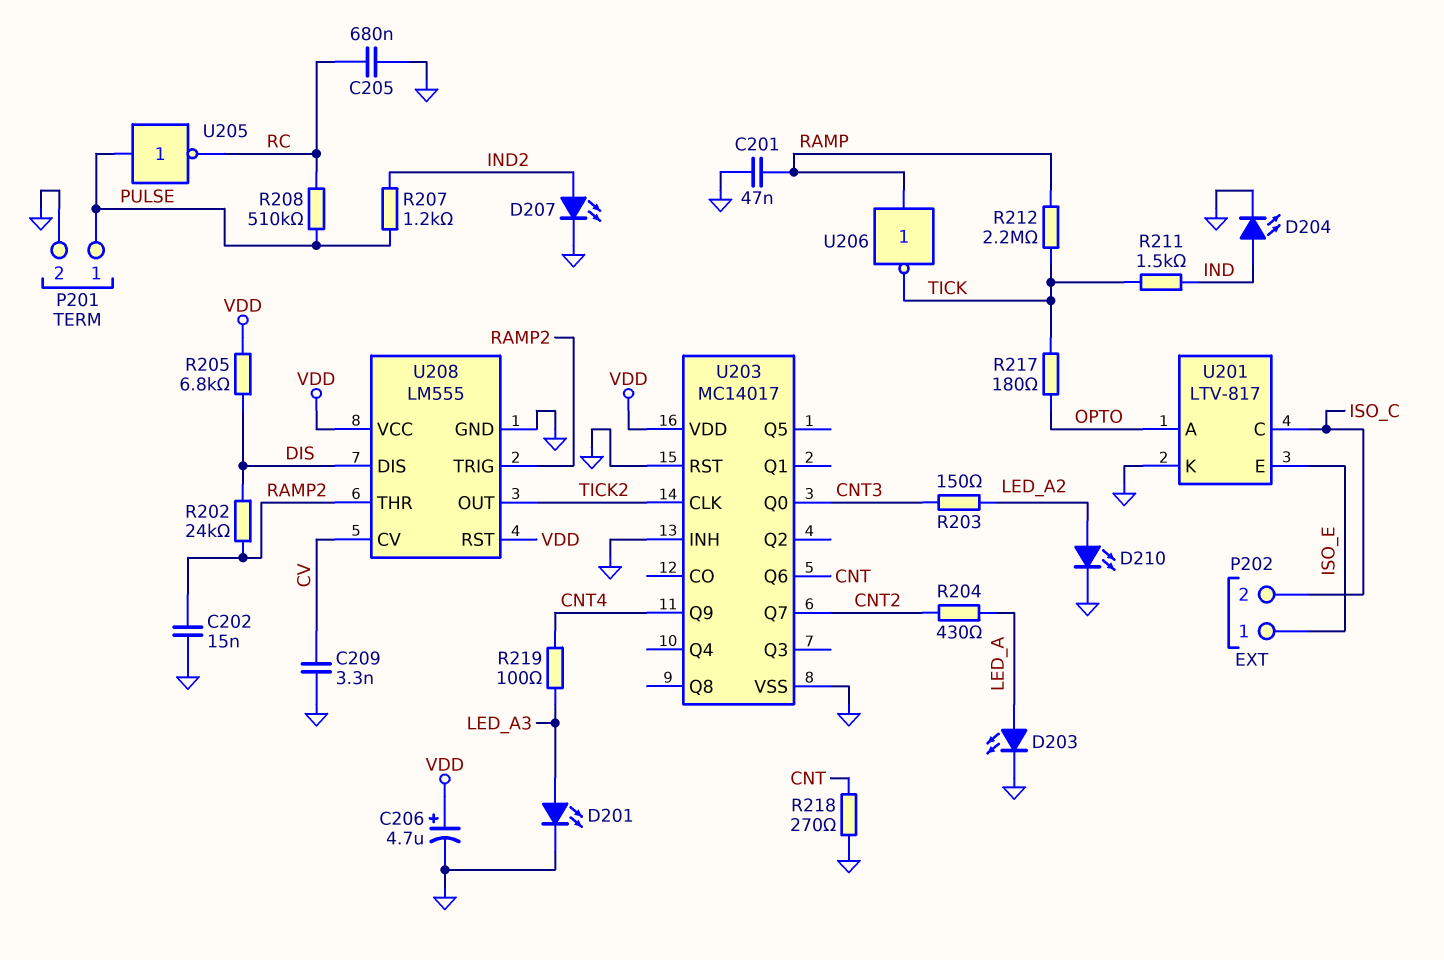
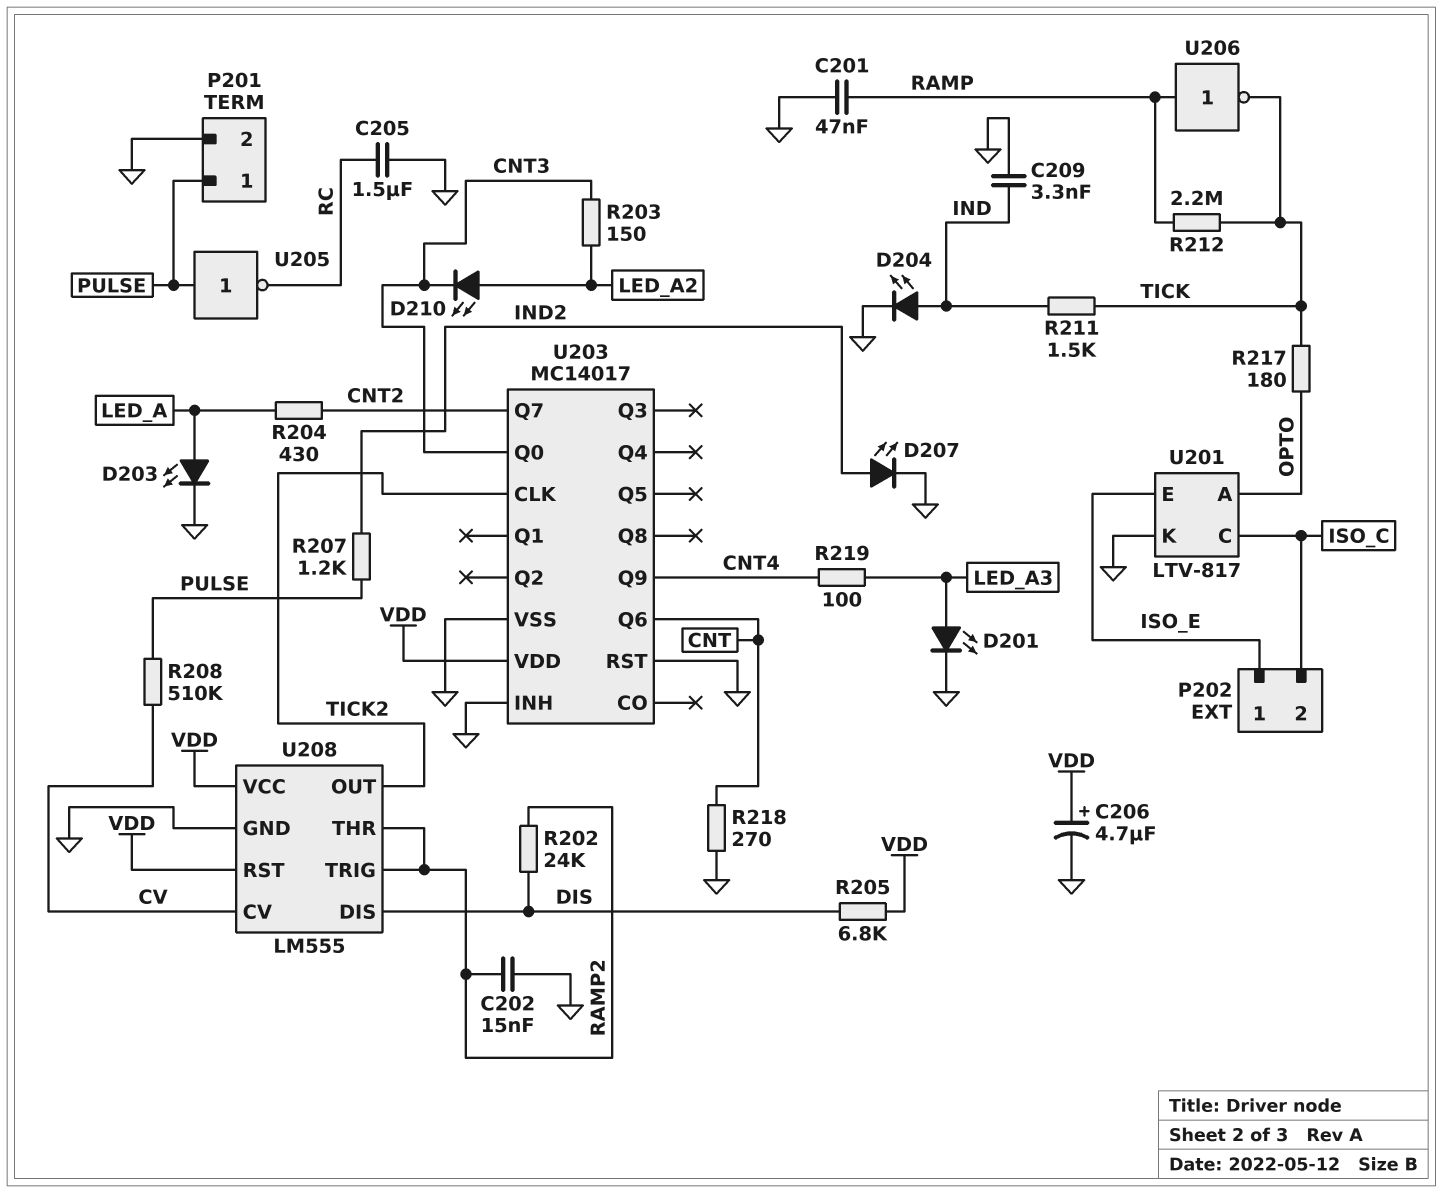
C205: 680nF (GND, RC) -> 1.5uF (GND, RC)
C209: 3.3nF (CV, GND) -> 3.3nF (GND, IND)
D210: LED (A LED_A2, K GND) -> LED (A LED_A2, K CNT3)
R208: 510k (PULSE, RC) -> 510k (CV, PULSE)

